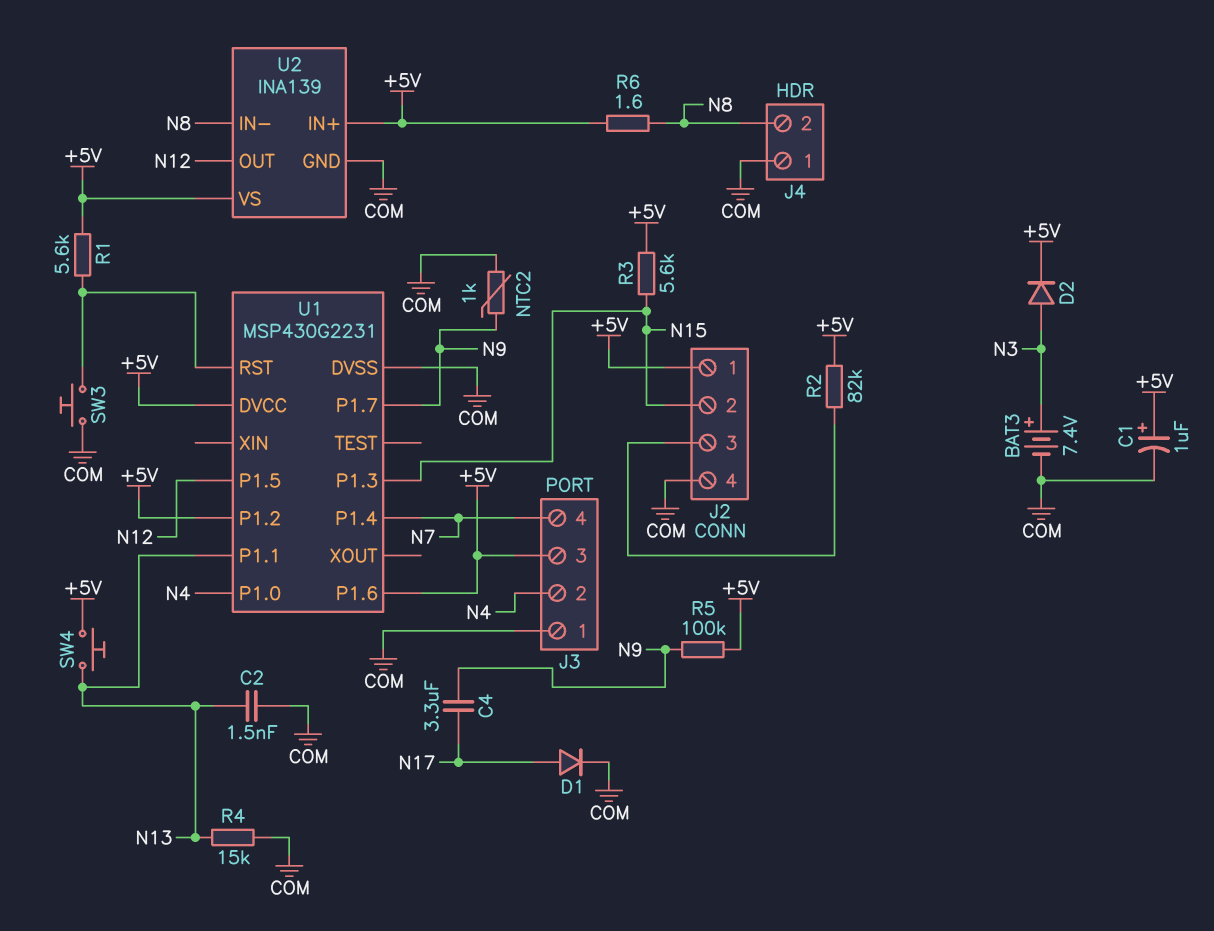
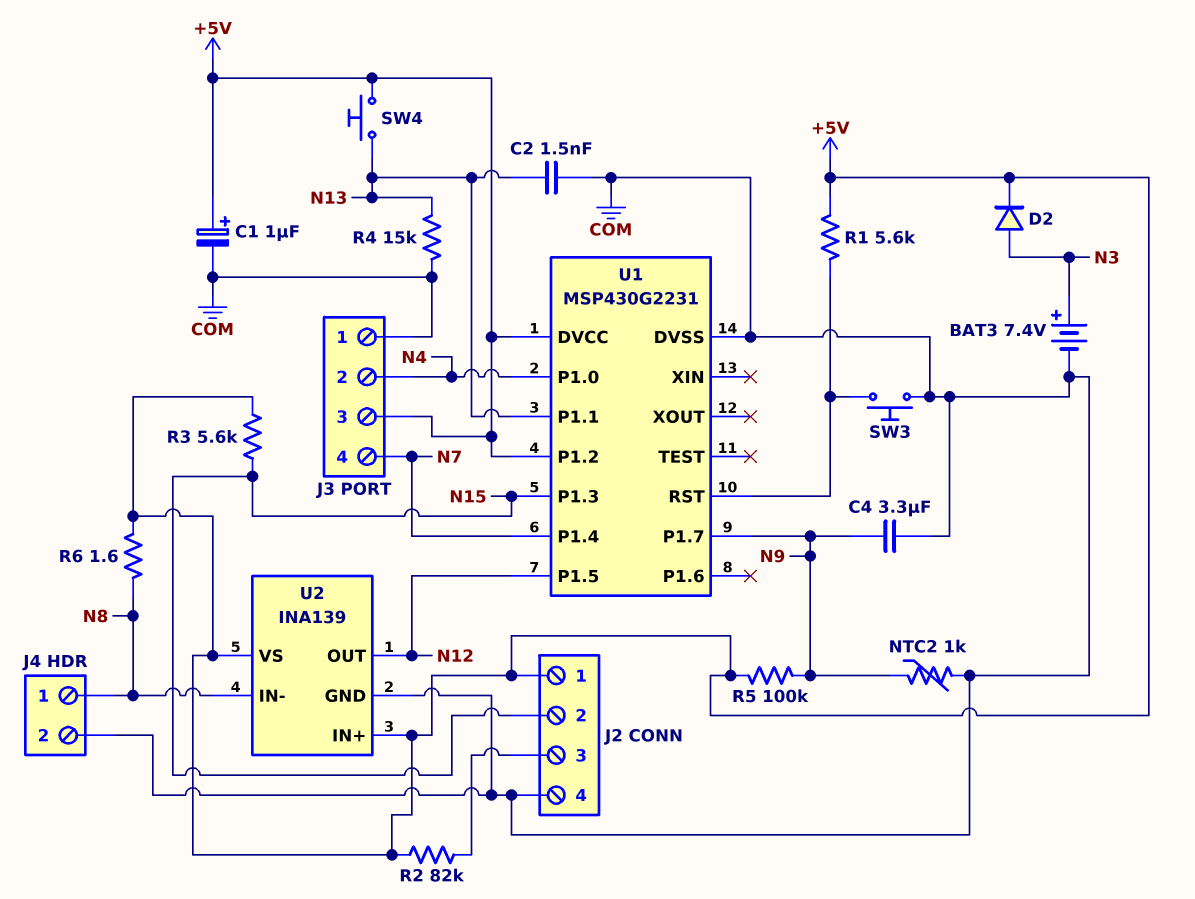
C4: 3.3uF (N9, N17) -> 3.3uF (COM, N9)
D1: diode (A N17, K COM) -> none
J4 pin 1: COM -> N8
J4 pin 2: N8 -> COM
U1 pin P1.6: +5V -> none

